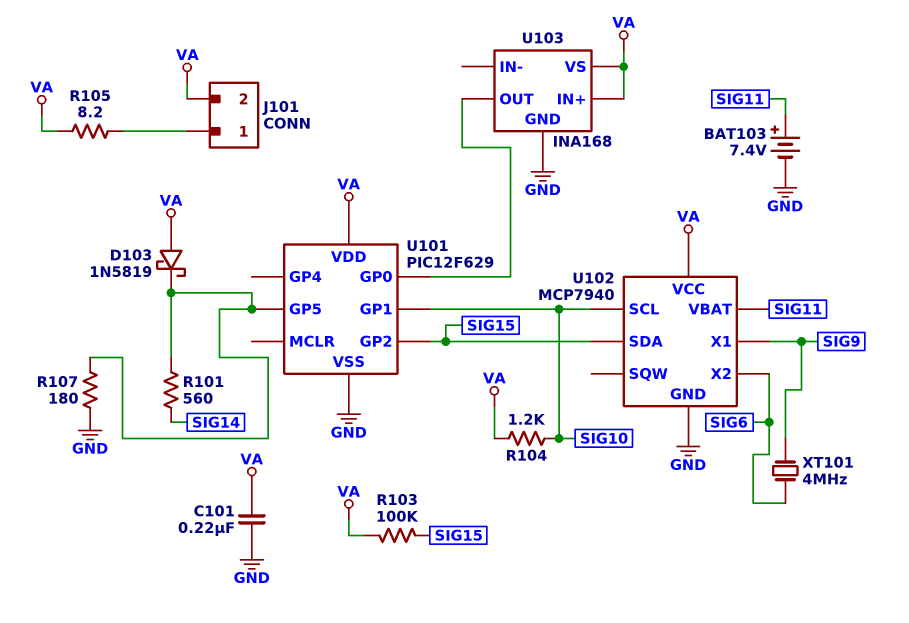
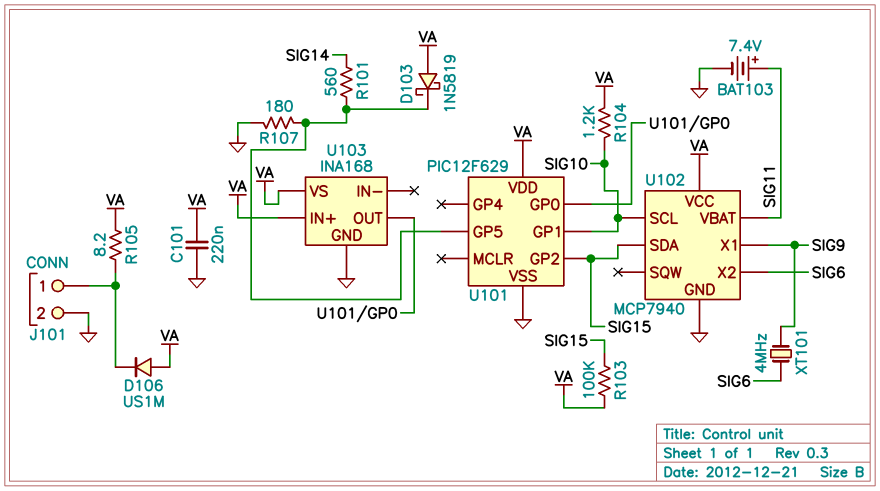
D106: none -> diode US1M (A VA, K J101/1)
J101 pin 2: VA -> GND

